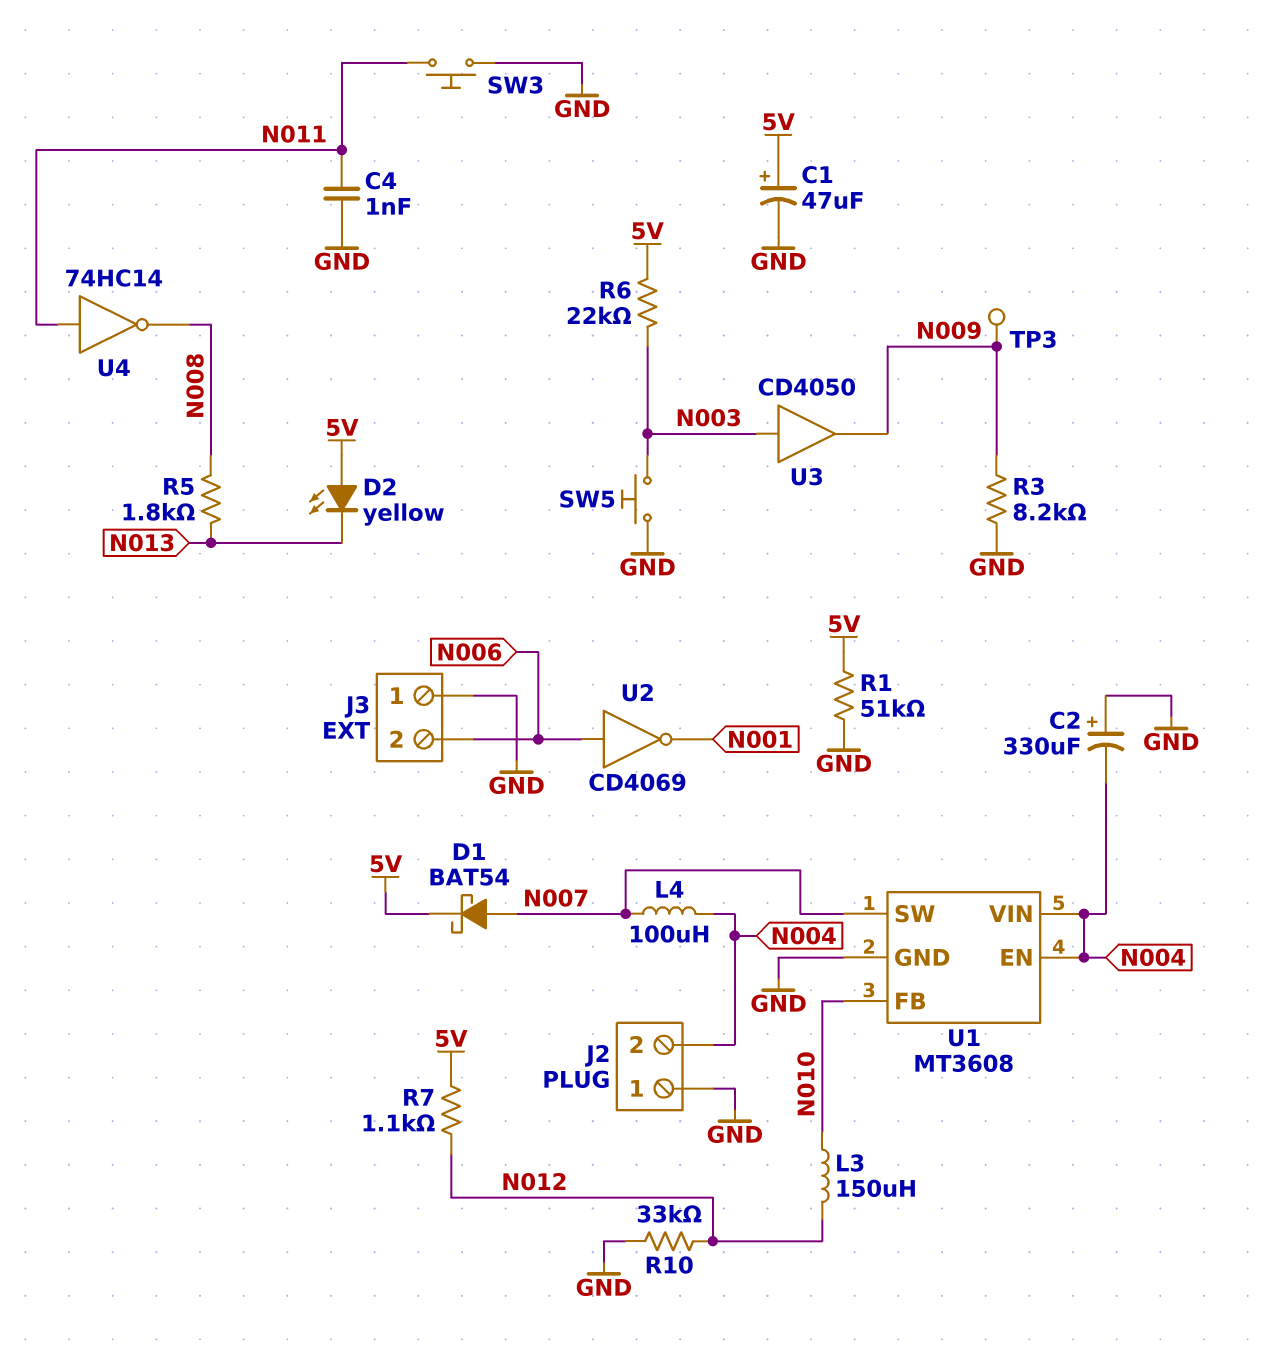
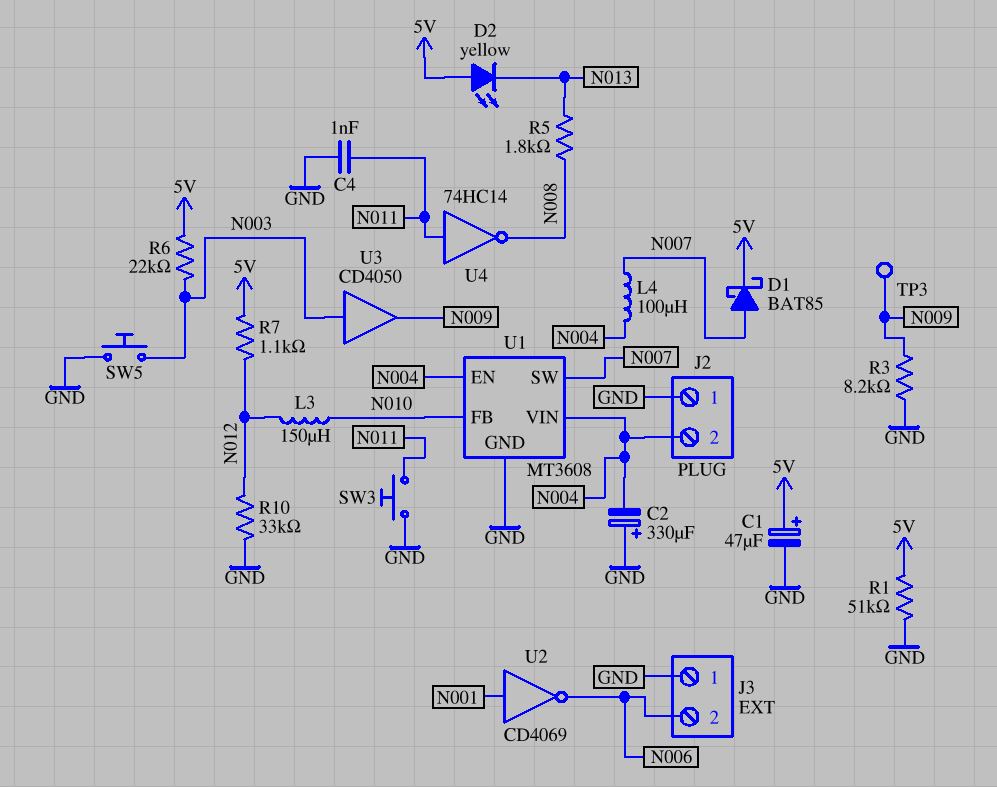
D1: schottky BAT54 (A N007, K 5V) -> schottky BAT85 (A N007, K 5V)
U2: NOT CD4069 (in N006, out N001) -> NOT CD4069 (in N001, out N006)

